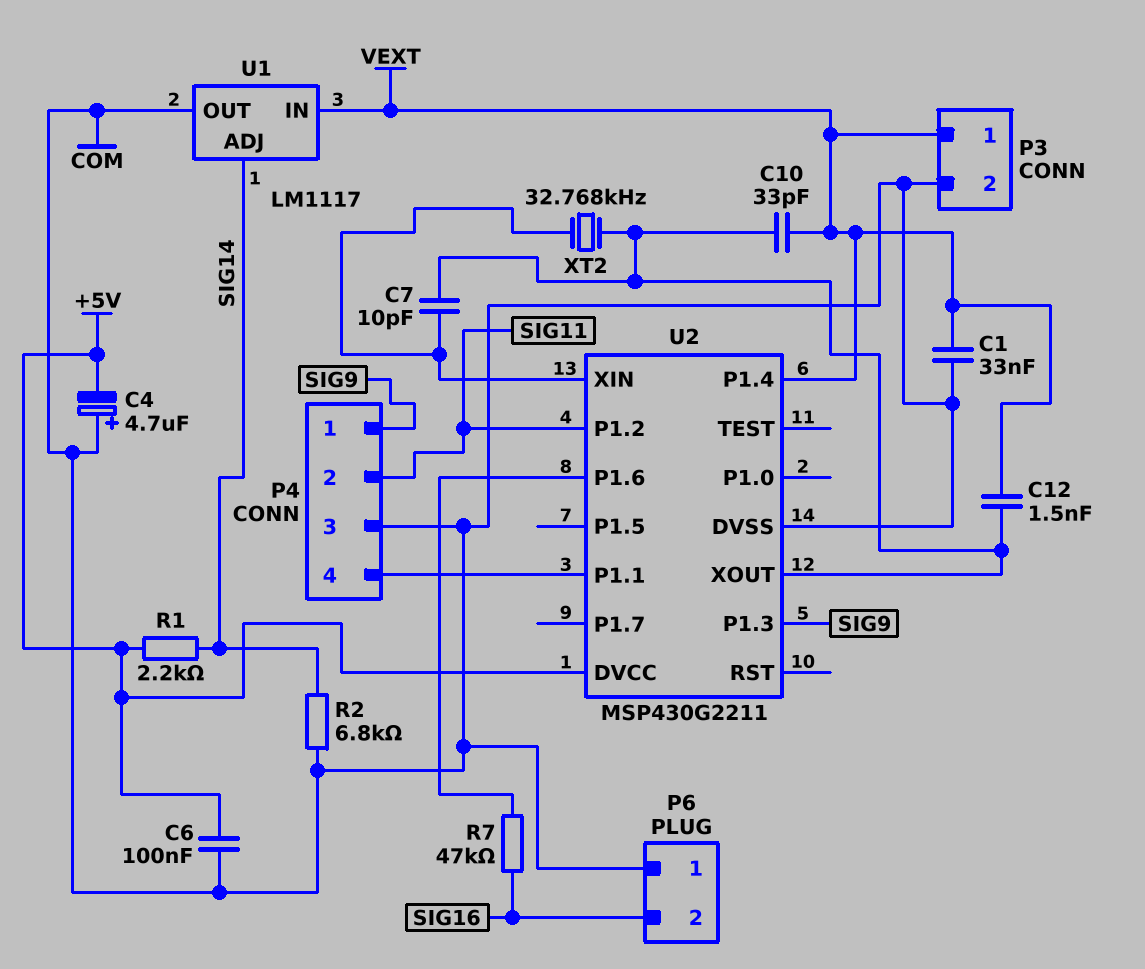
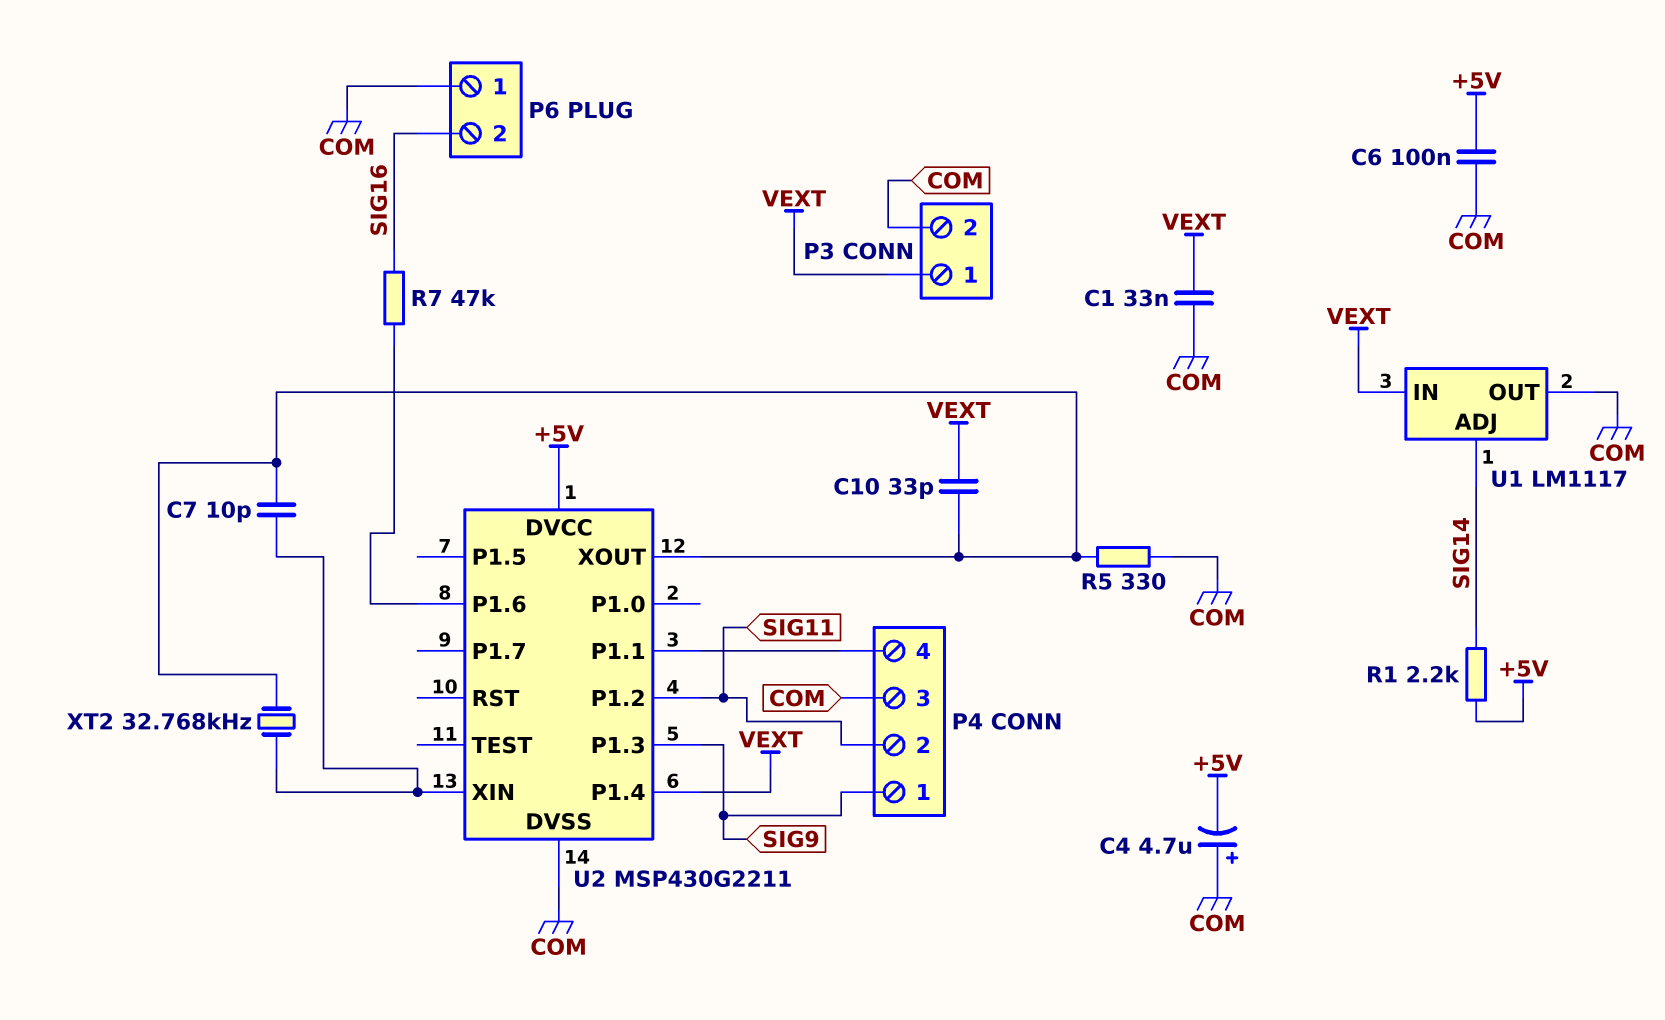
C12: 1.5nF (U2/XOUT, VEXT) -> none
R2: 6.8k (COM, SIG14) -> none
R5: none -> 330 (COM, U2/XOUT)

